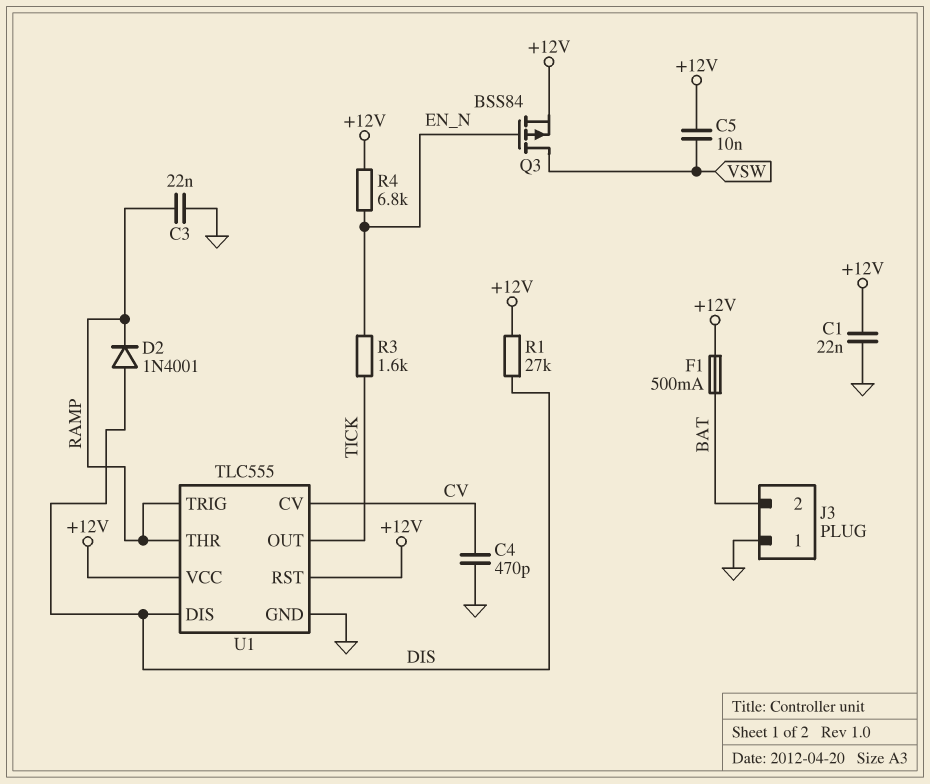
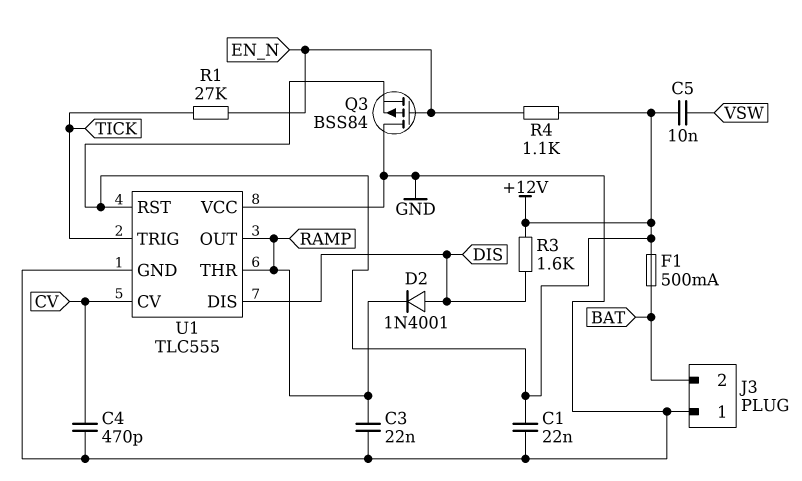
Q3: PMOS BSS84 (G EN_N, D VSW, S +12V) -> PMOS BSS84 (G EN_N, D GND, S +12V)
R1: 27k (+12V, DIS) -> 27k (EN_N, TICK)
R3: 1.6k (EN_N, TICK) -> 1.6k (+12V, DIS)
R4: 6.8k (+12V, EN_N) -> 1.1k (+12V, EN_N)
U1 pin OUT: TICK -> RAMP
U1 pin TRIG: RAMP -> TICK
U1 pin VCC: +12V -> GND

